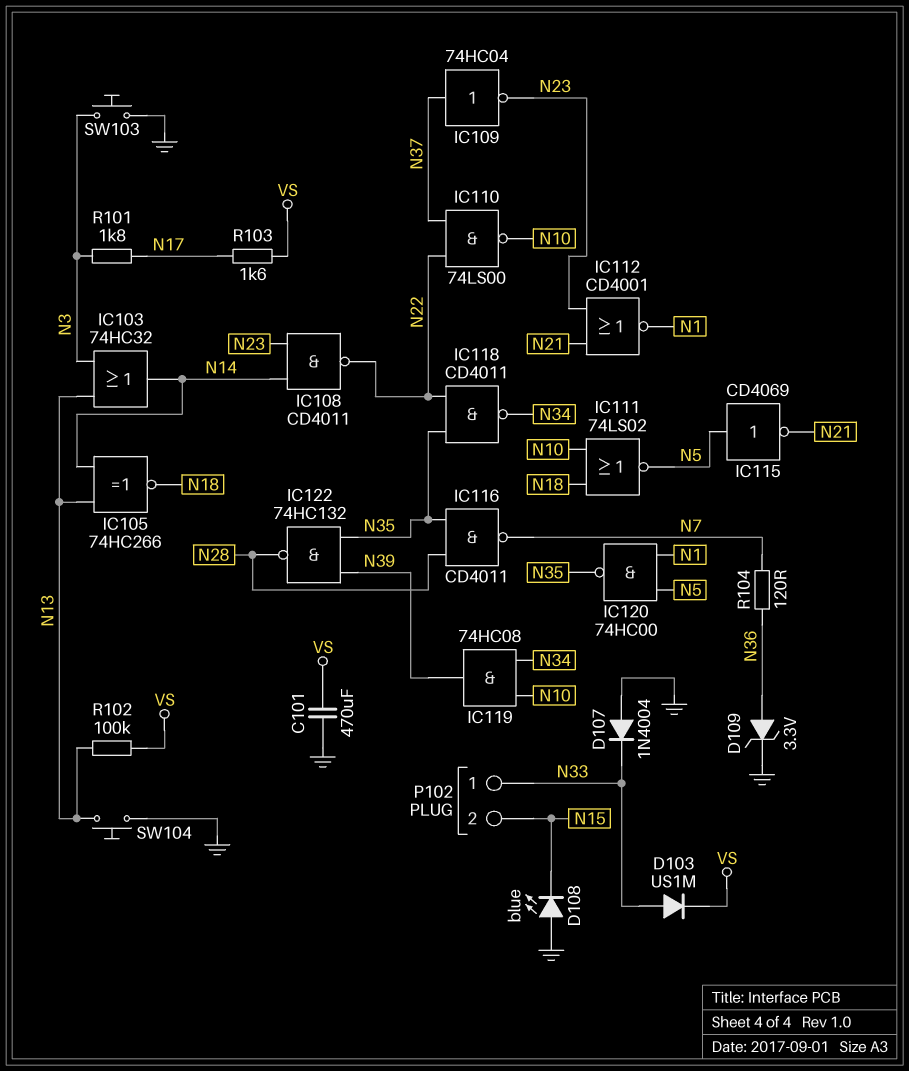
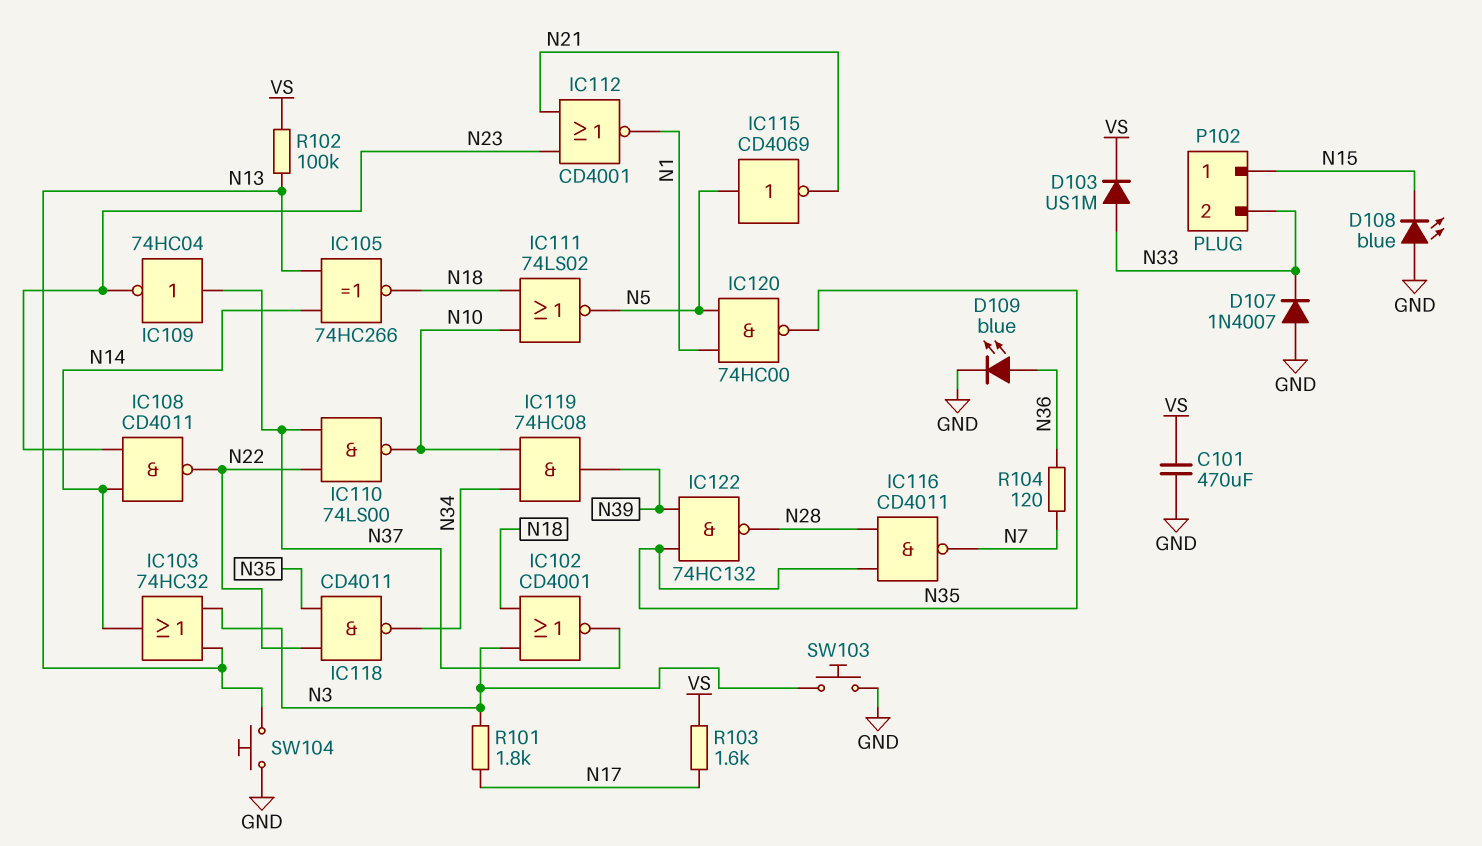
D107: diode 1N4004 (A GND, K N33) -> diode 1N4007 (A GND, K N33)
D109: zener 3.3V (A N36, K GND) -> LED blue (A N36, K GND)
IC102: none -> NOR CD4001 (in N3, in N18, out N37)
P102 pin 1: N33 -> N15
P102 pin 2: N15 -> N33

